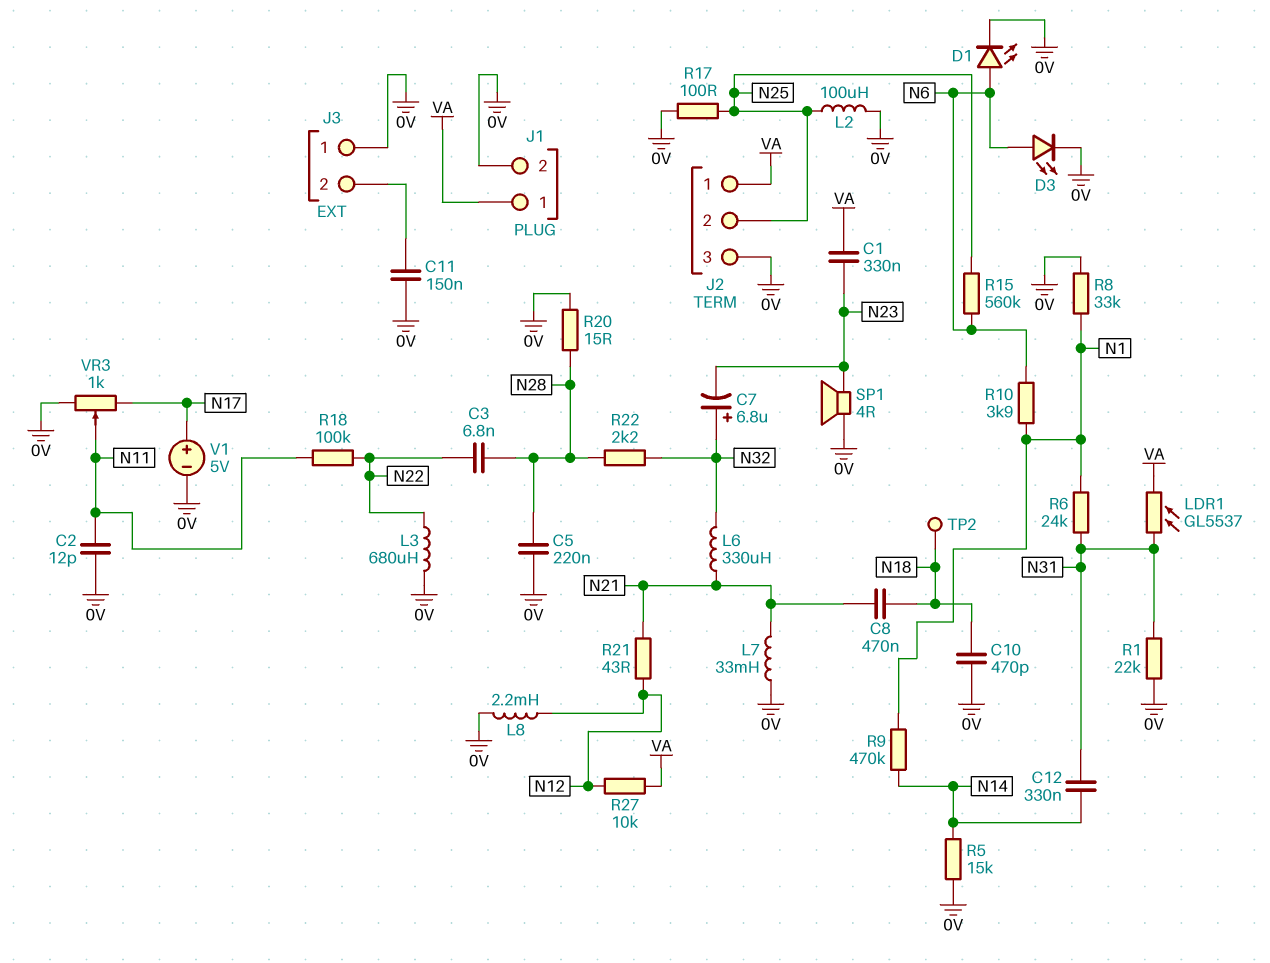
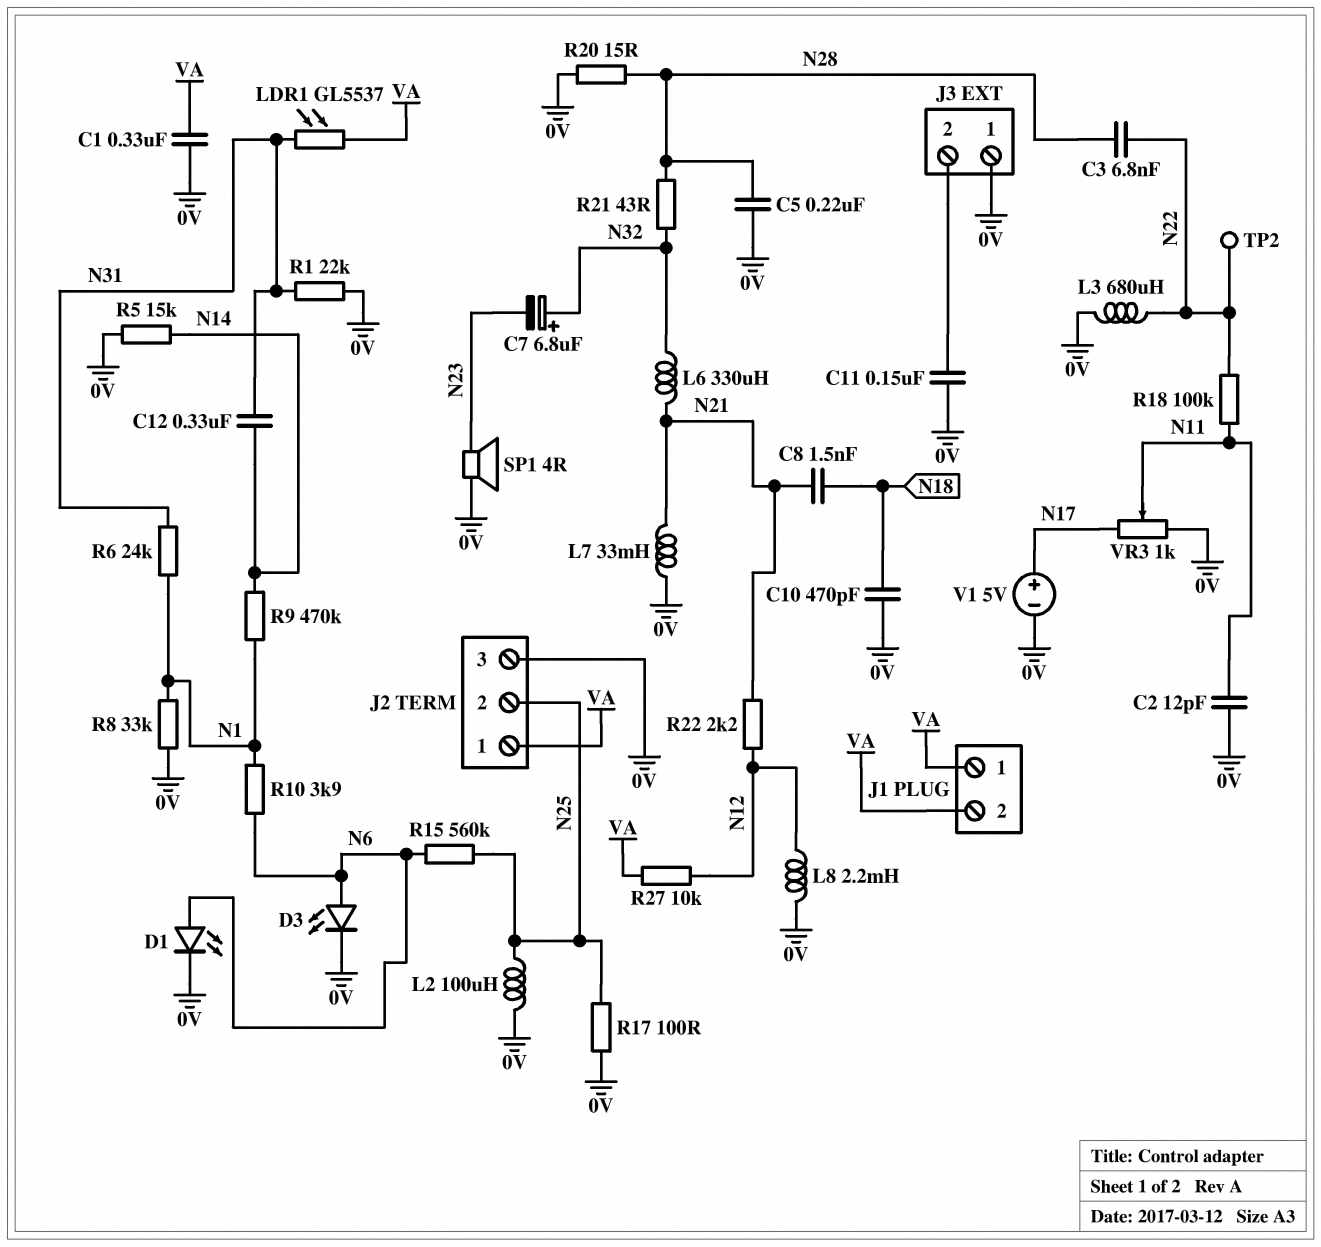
C1: 330nF (N23, VA) -> 330nF (0V, VA)
C8: 470nF (N18, N21) -> 1.5nF (N18, N21)
J1 pin 2: 0V -> VA
R21: 43 (N12, N21) -> 43 (N28, N32)
R22: 2.2k (N28, N32) -> 2.2k (N12, N21)
TP2: test point (N18) -> test point (N22)

